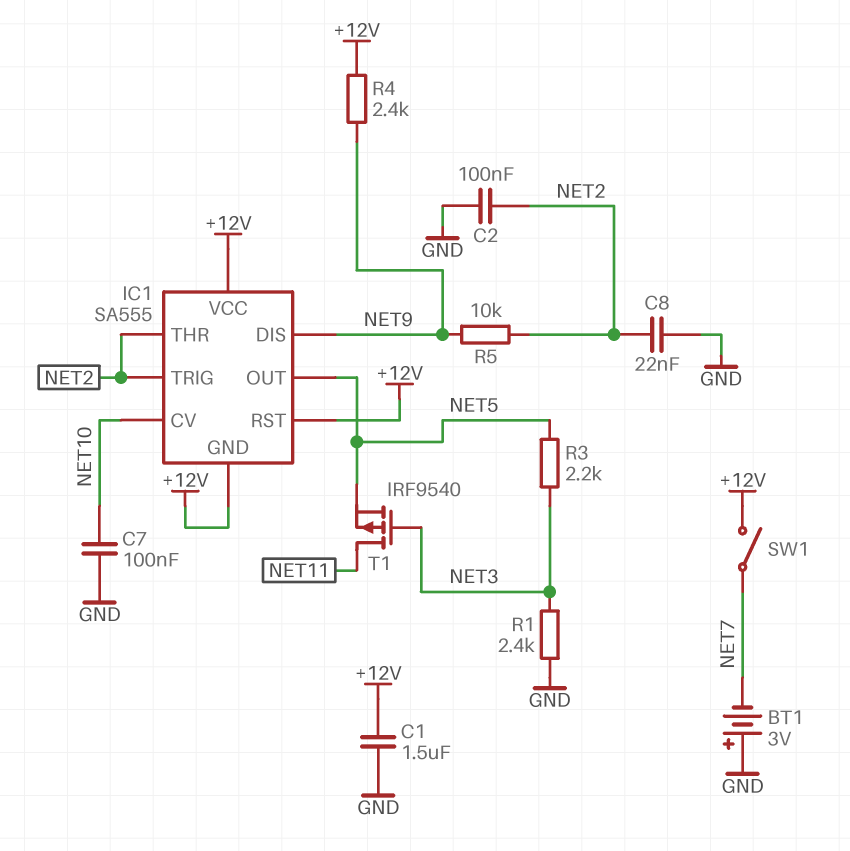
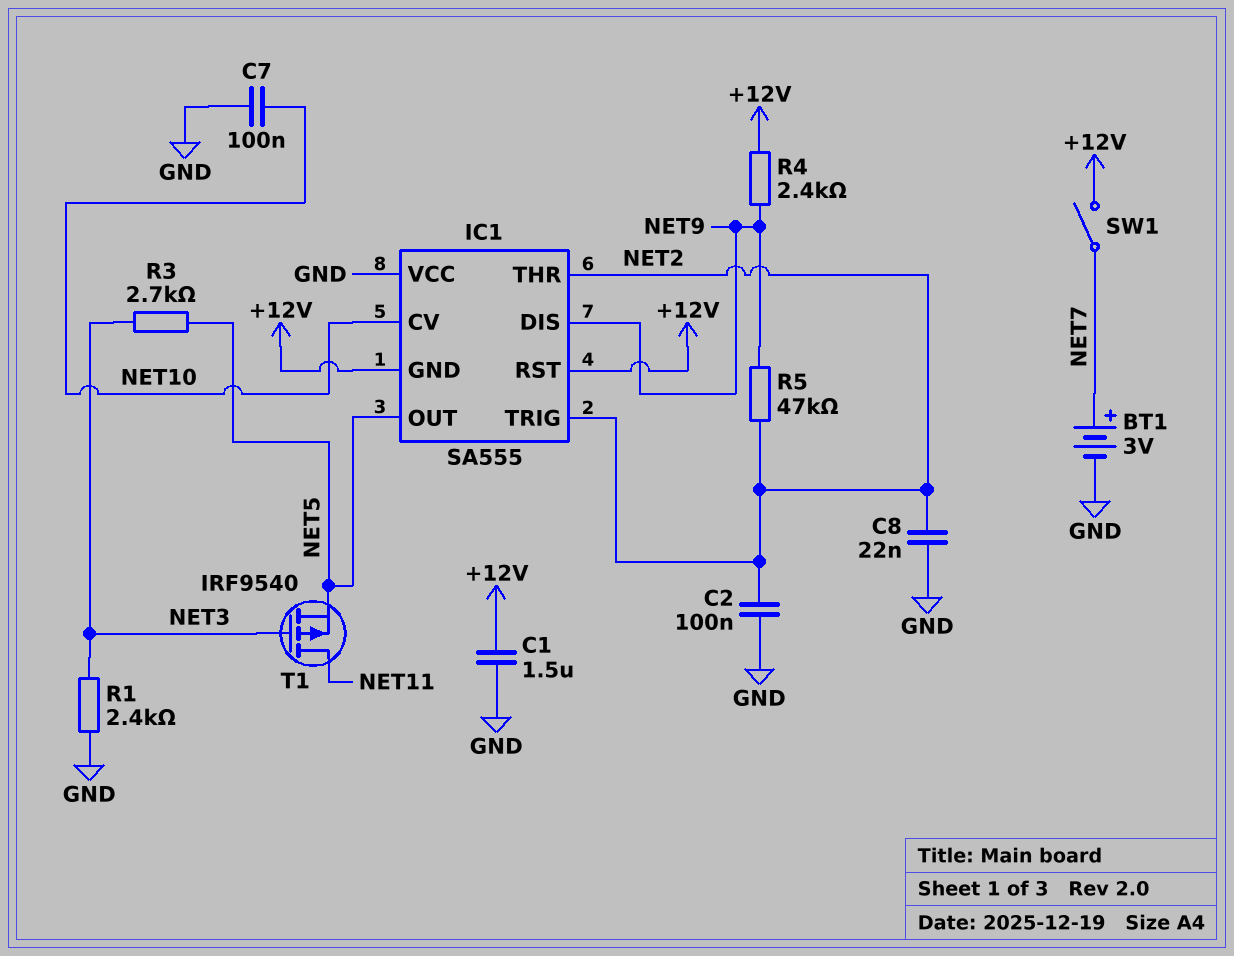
BT1: 3V (plus GND, minus NET7) -> 3V (plus NET7, minus GND)
IC1 pin VCC: +12V -> GND
R3: 2.2k (NET3, NET5) -> 2.7k (NET3, NET5)
R5: 10k (NET2, NET9) -> 47k (NET2, NET9)

